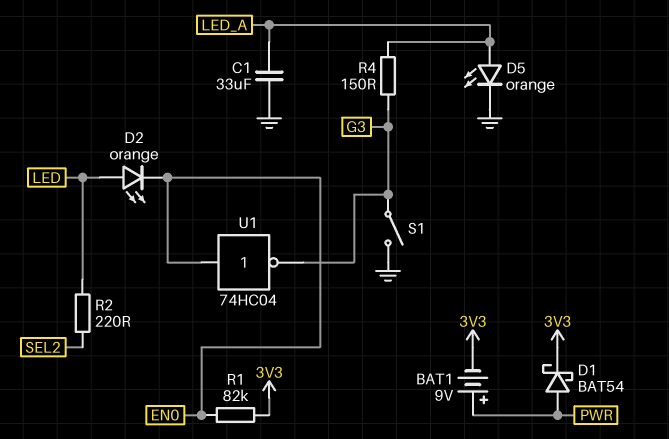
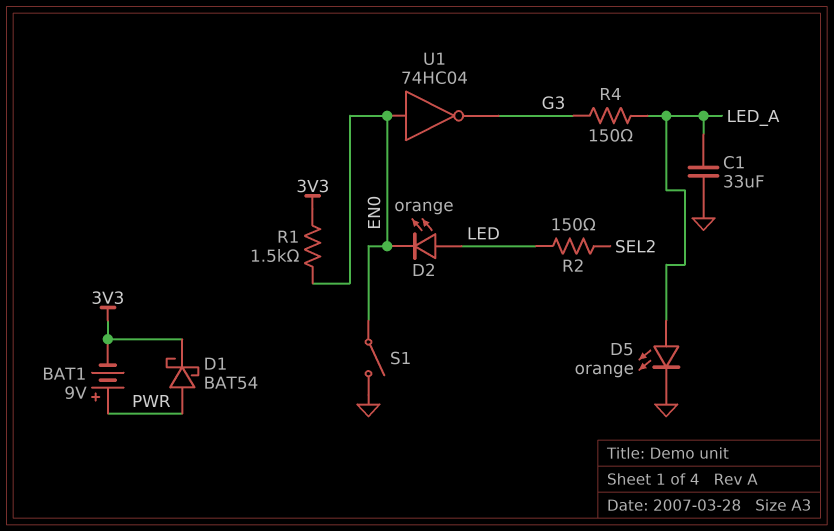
R1: 82k (3V3, EN0) -> 1.5k (3V3, EN0)
R2: 220 (LED, SEL2) -> 150 (LED, SEL2)
S1: switch (G3, GND) -> switch (EN0, GND)

